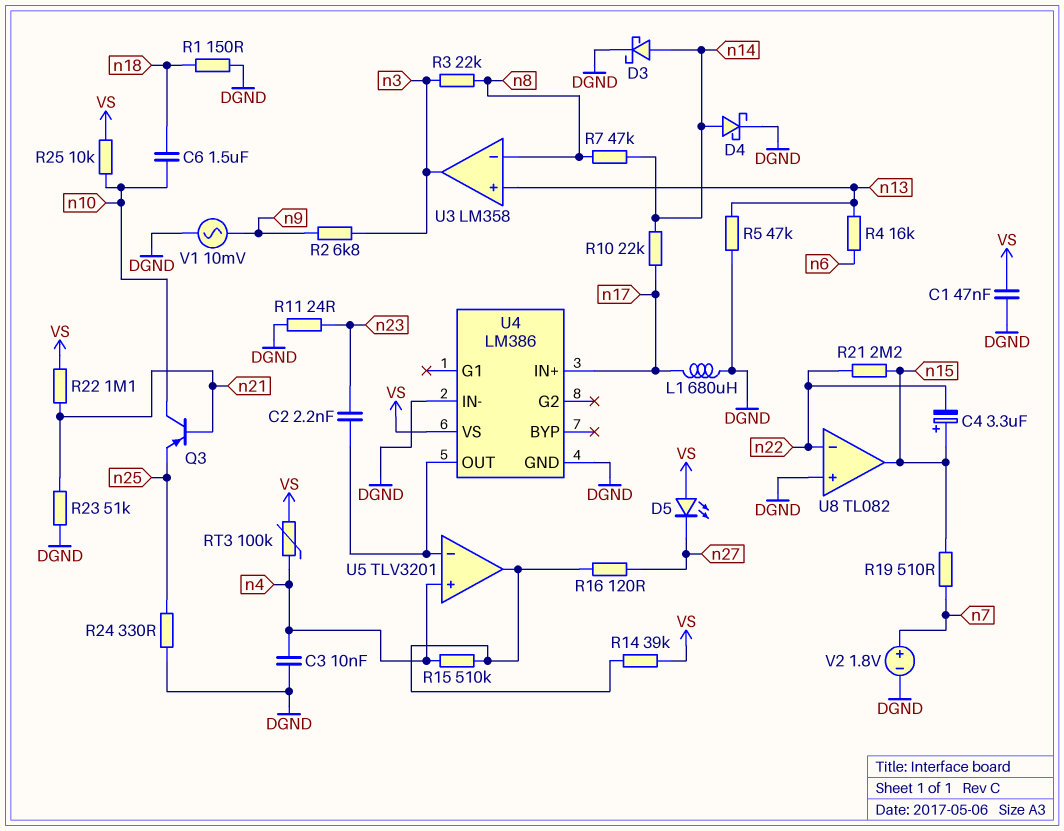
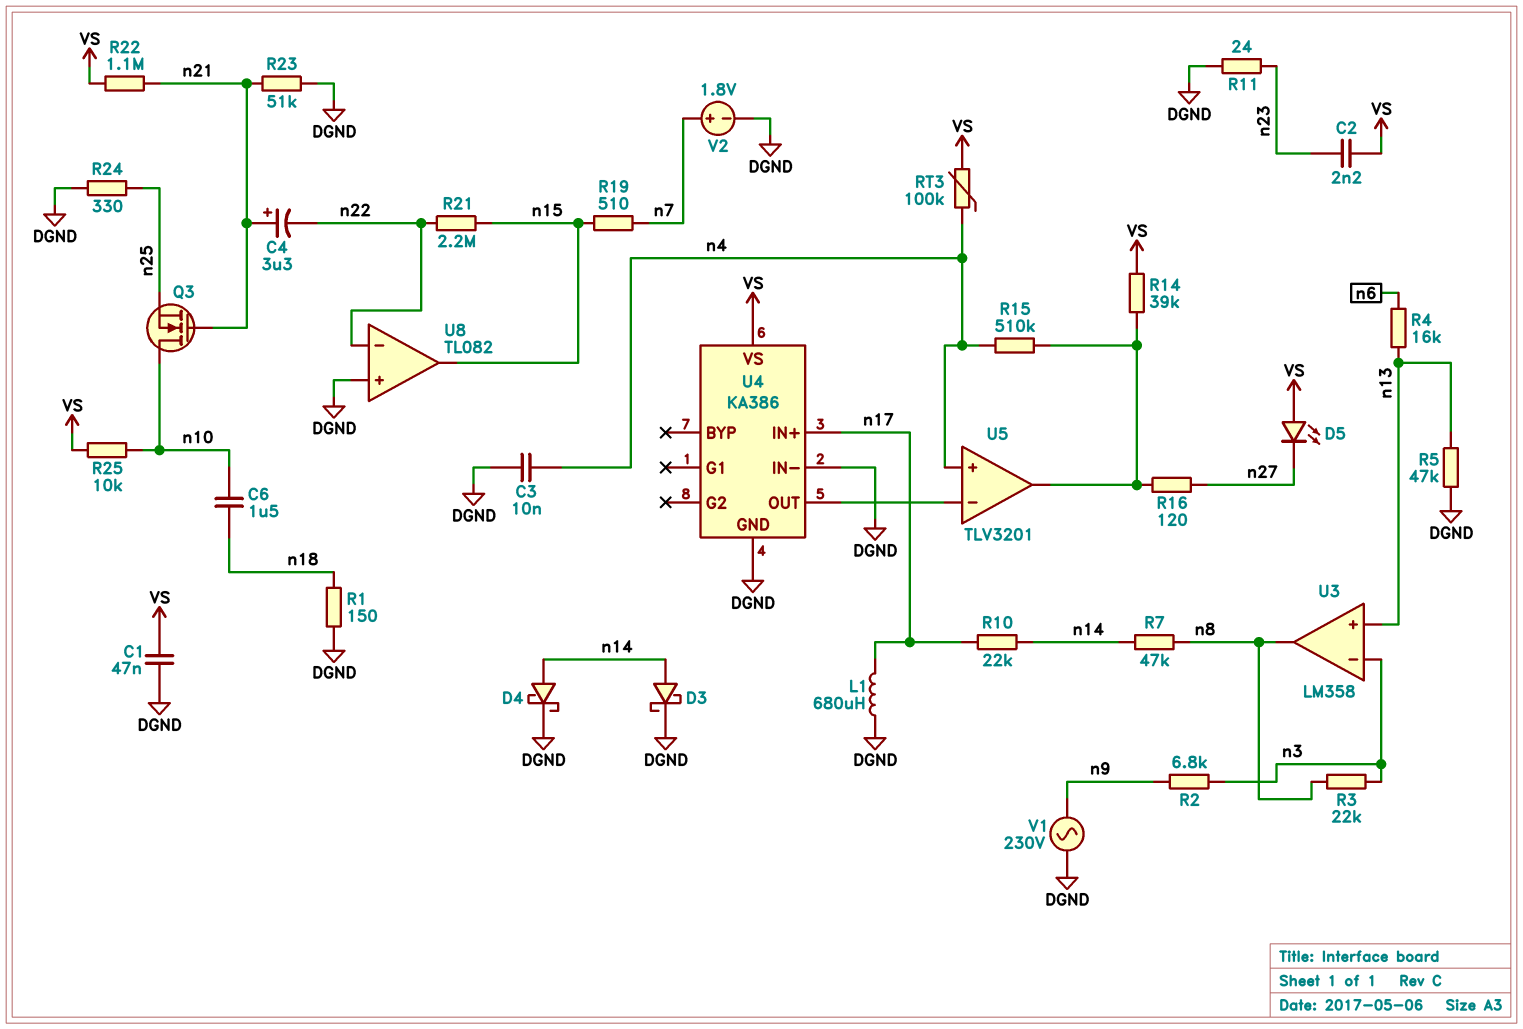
C2: 2.2nF (U4/OUT, n23) -> 2.2nF (VS, n23)
C4: 3.3uF (plus n15, minus n22) -> 3.3uF (plus n21, minus n22)
Q3: PNP (B n21, C n10, E n25) -> NMOS (G n21, D n10, S n25)
U3 pin in-: n8 -> n3
U3 pin out: n3 -> n8
U4: LM386 -> KA386
V1: AC 10mV (DGND, n9) -> AC 230V (DGND, n9)

